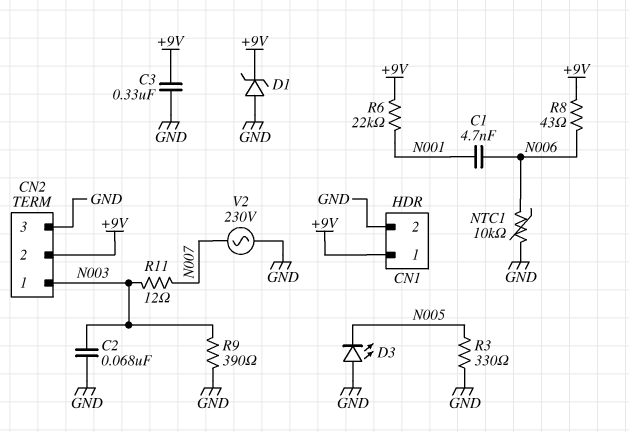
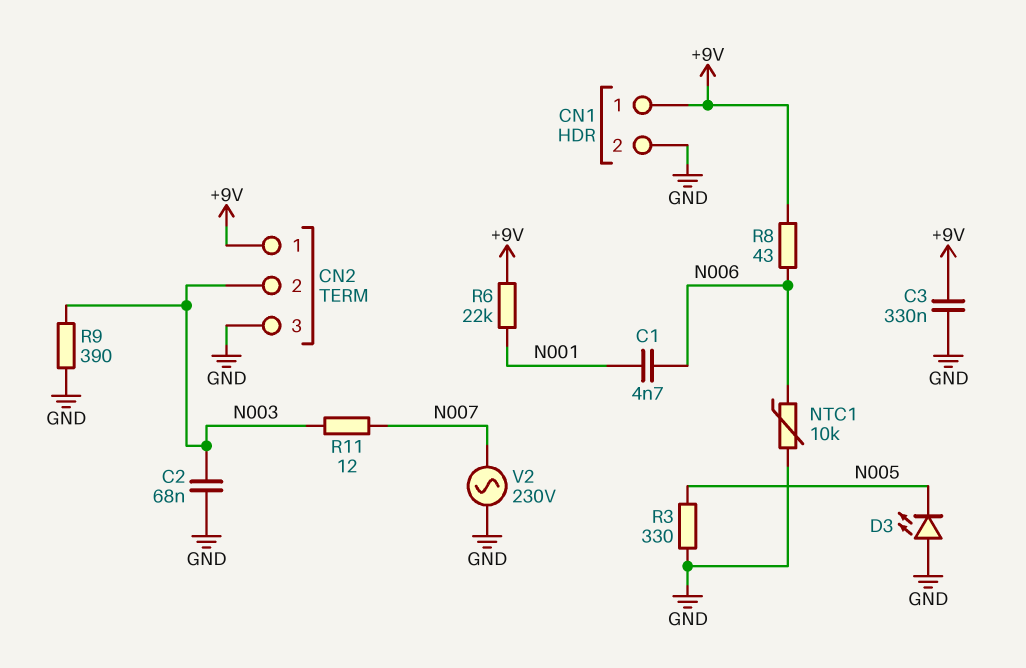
CN2 pin 1: N003 -> +9V
CN2 pin 2: +9V -> N003
D1: zener (A GND, K +9V) -> none

